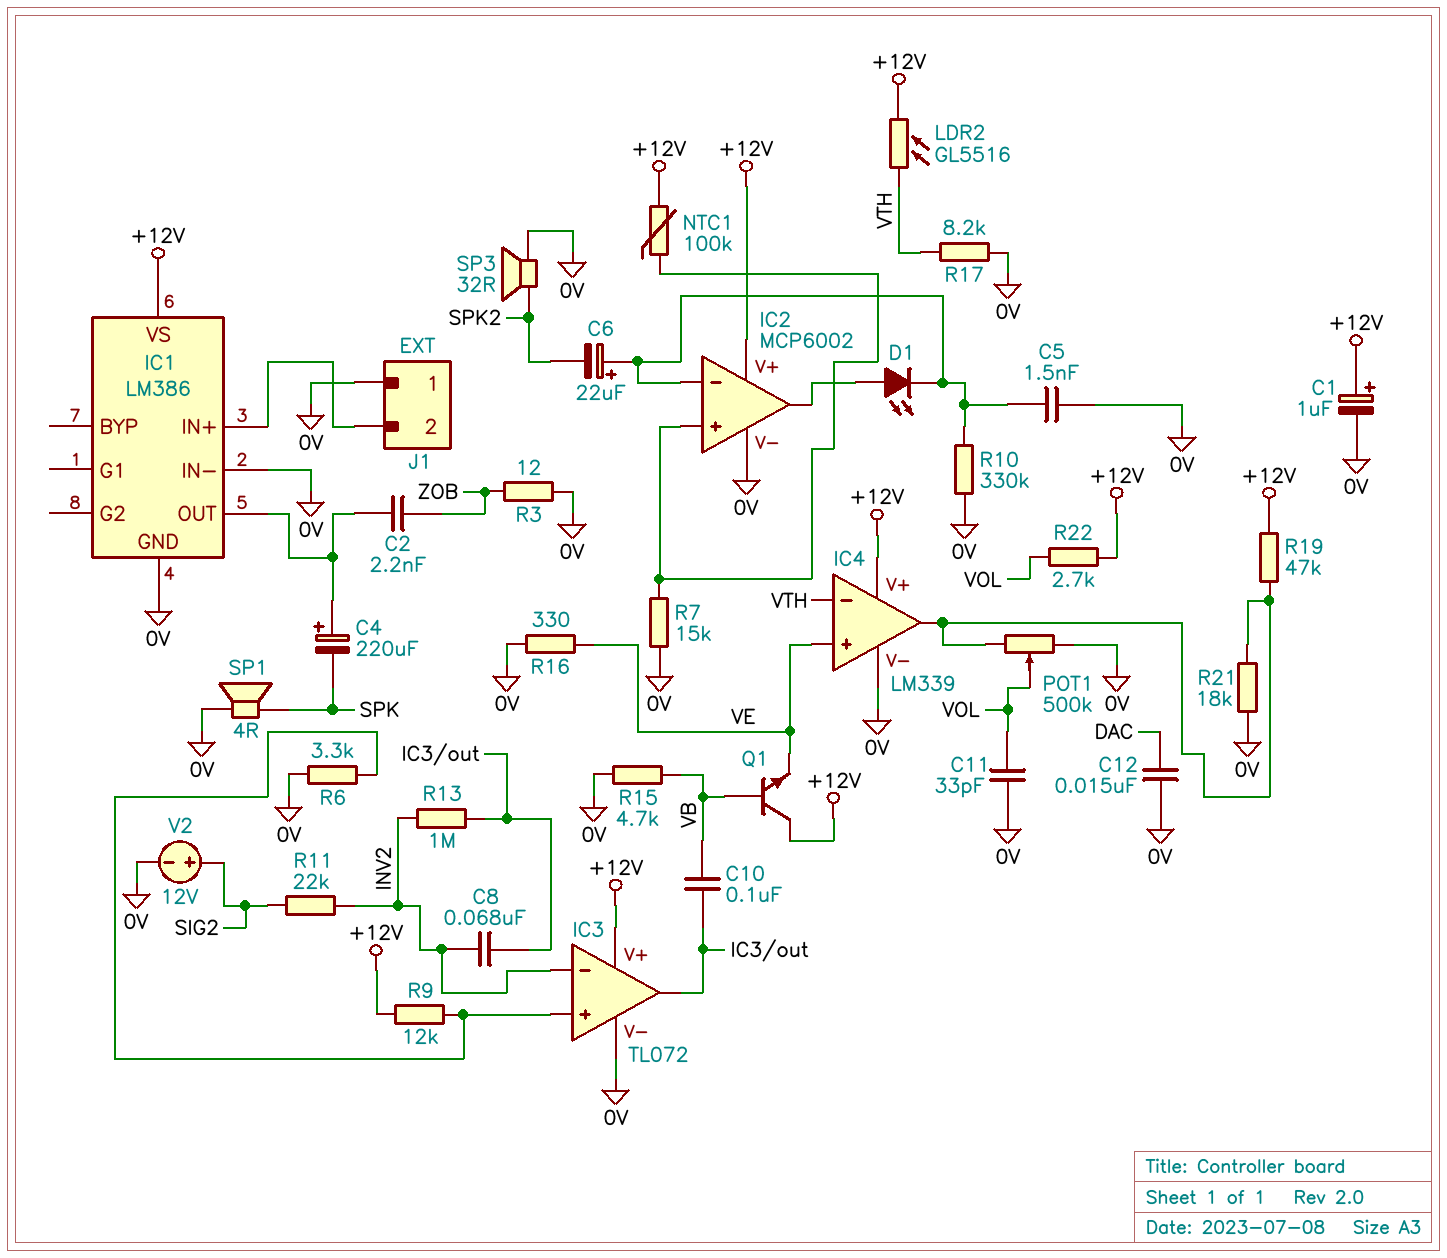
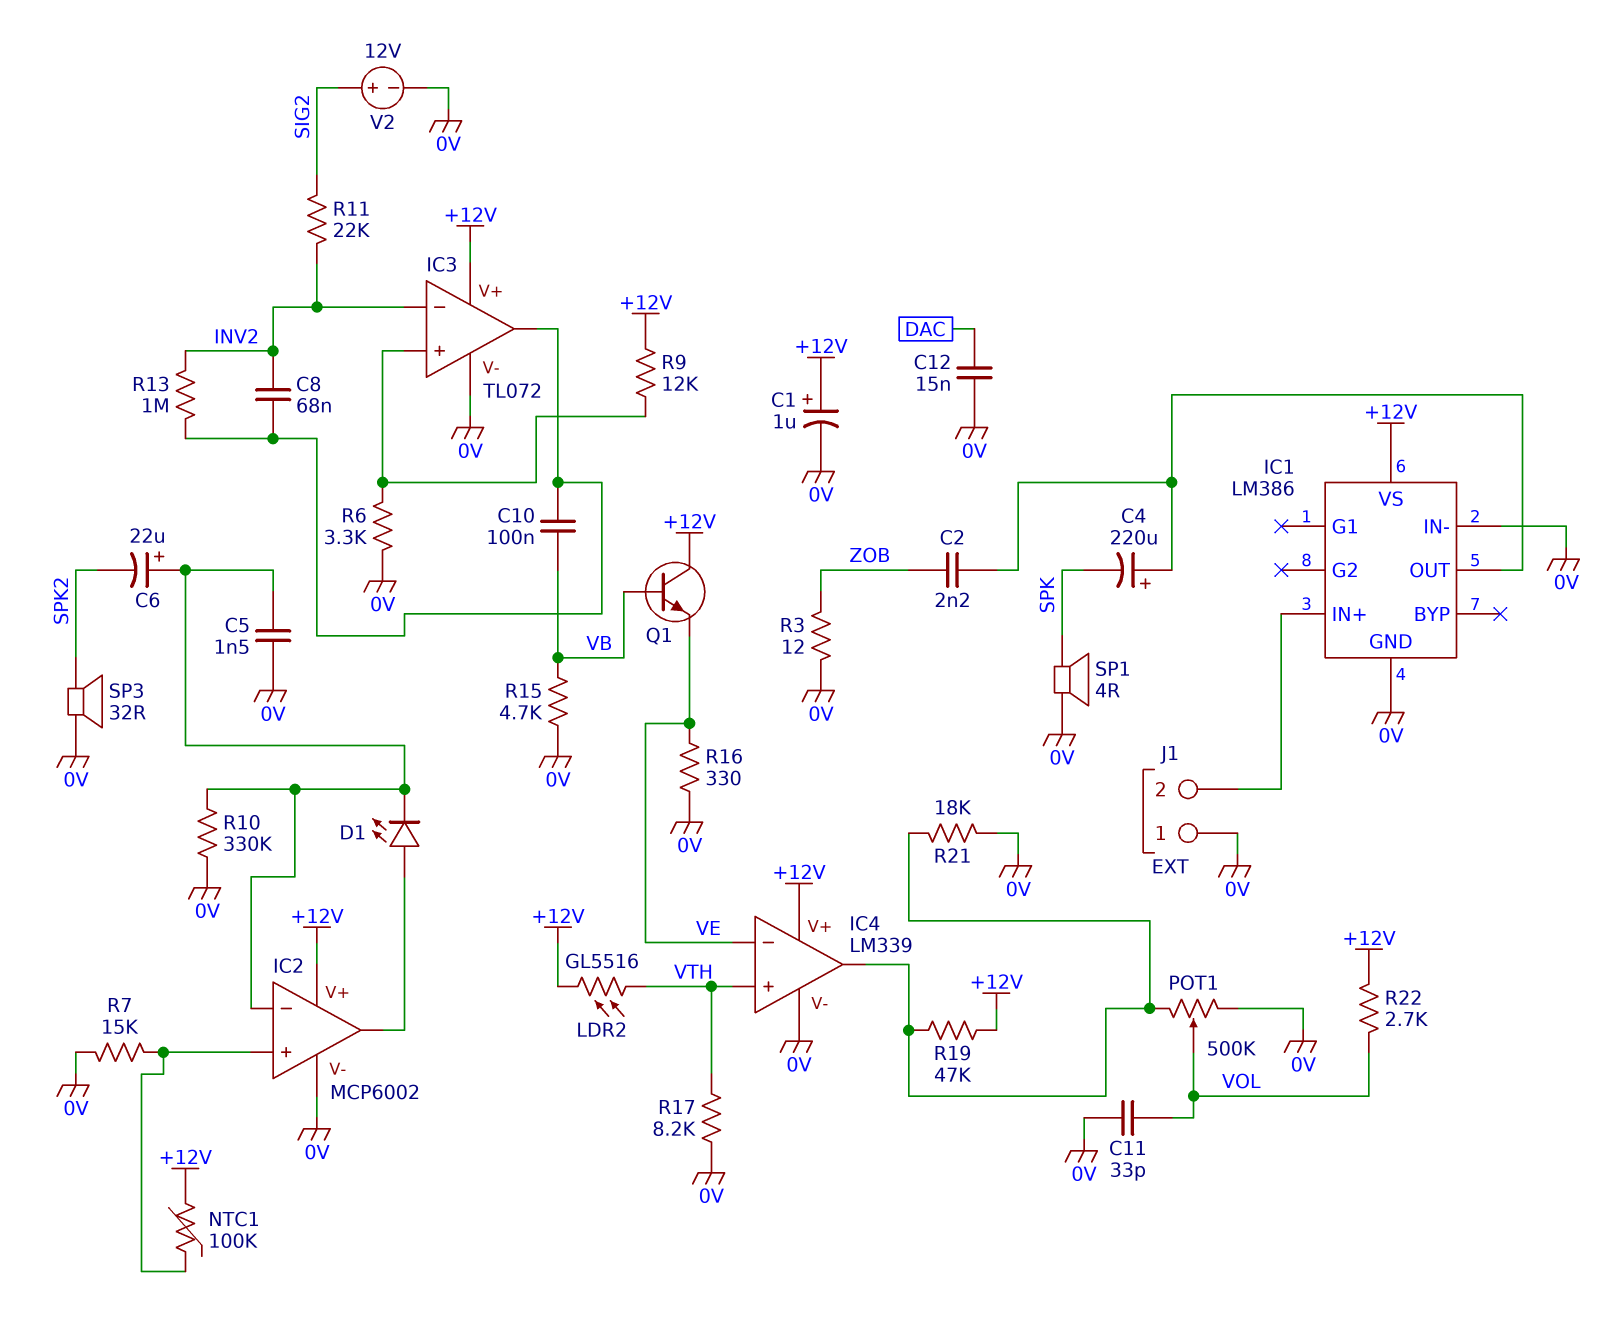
IC4 pin in+: VE -> VTH
IC4 pin in-: VTH -> VE

